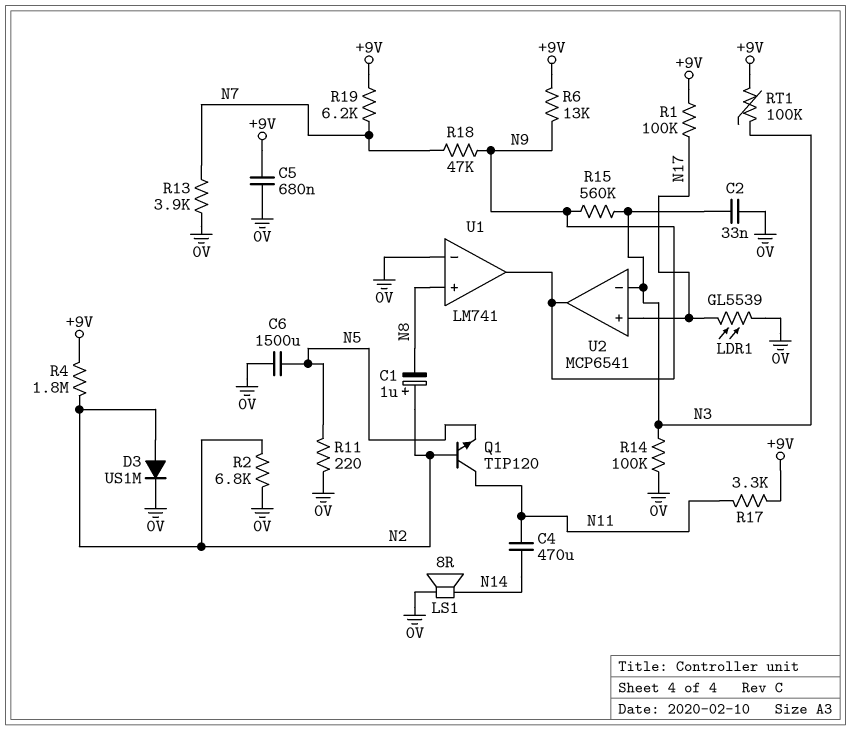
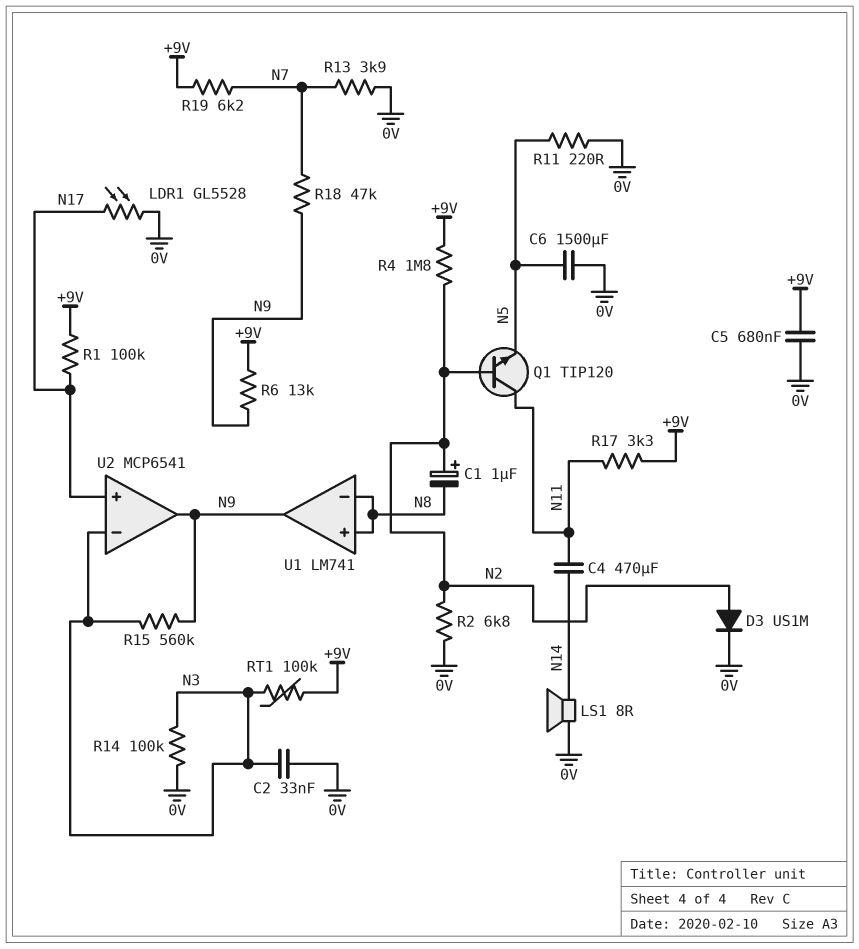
LDR1: GL5539 (0V, N17) -> GL5528 (0V, N17)
U1 pin in-: 0V -> N8

